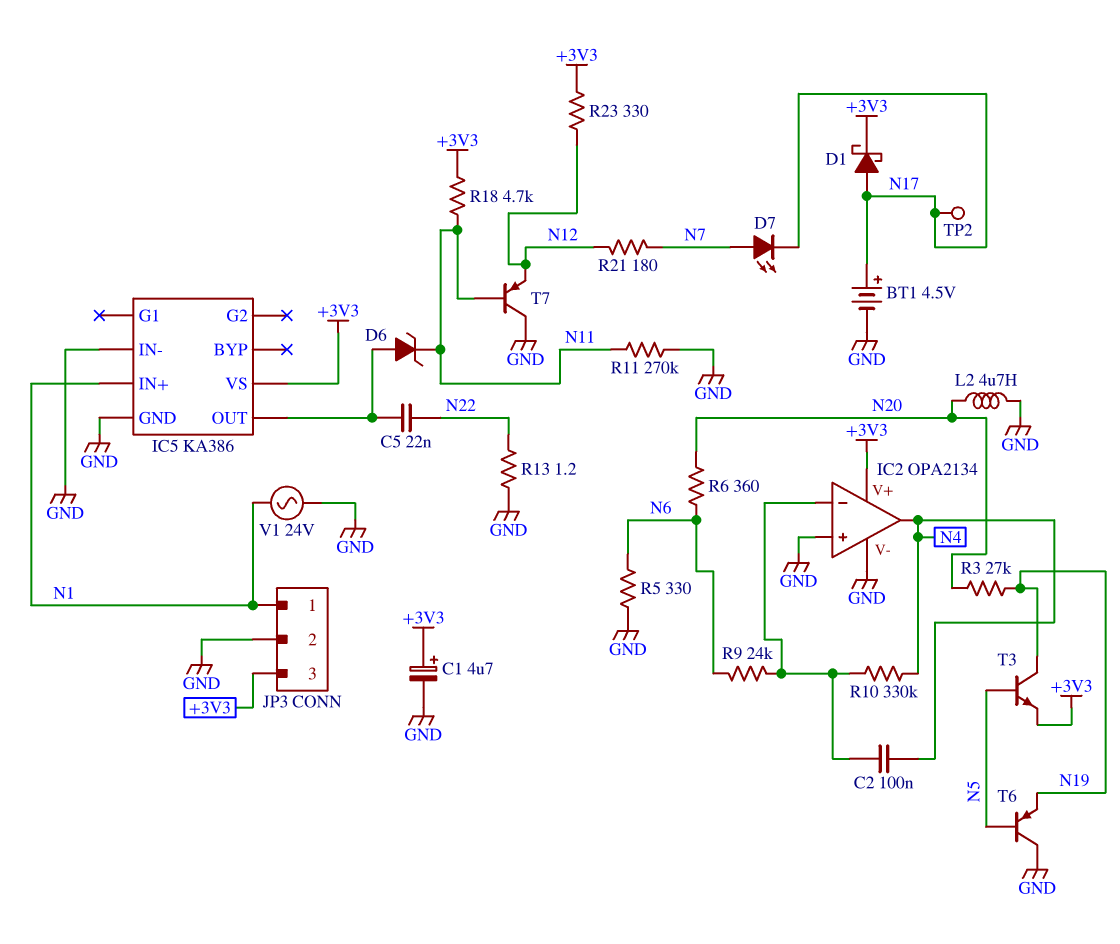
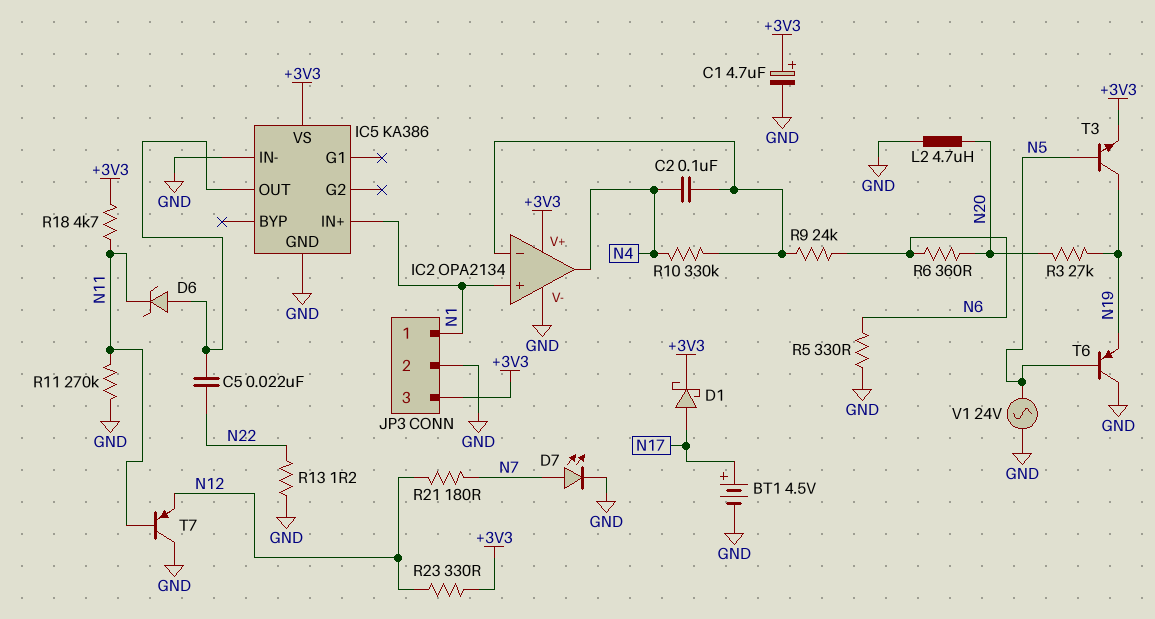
D7: LED (A N7, K N17) -> LED (A N7, K GND)
IC2 pin in+: GND -> N1
TP2: test point (N17) -> none
V1: AC 24V (GND, N1) -> AC 24V (GND, N5)

